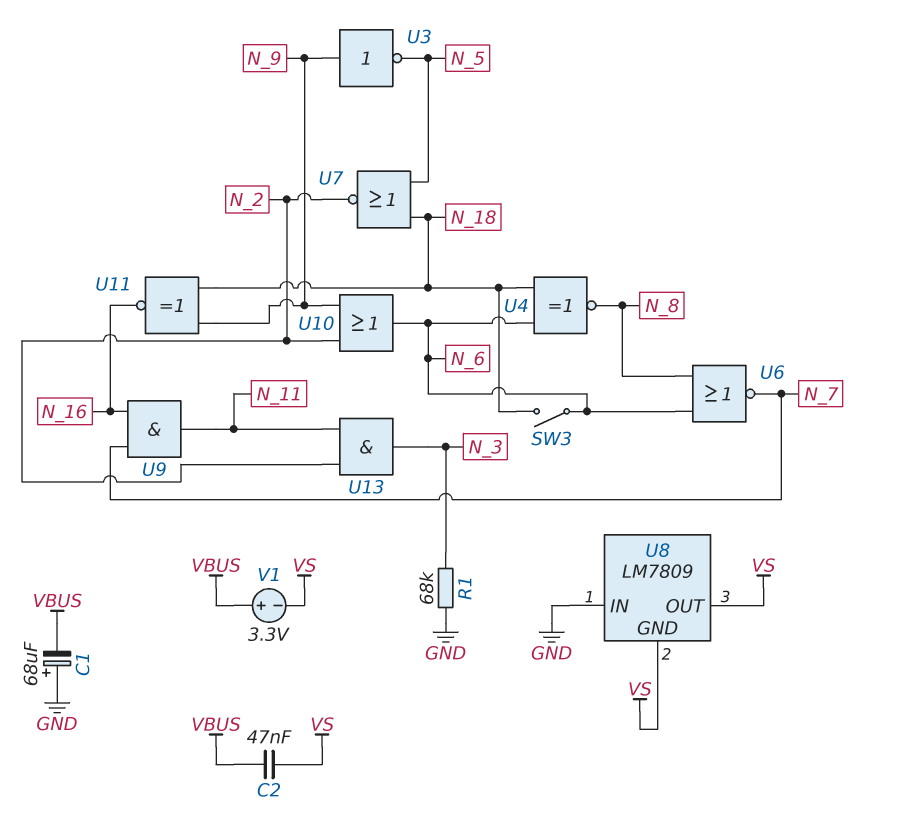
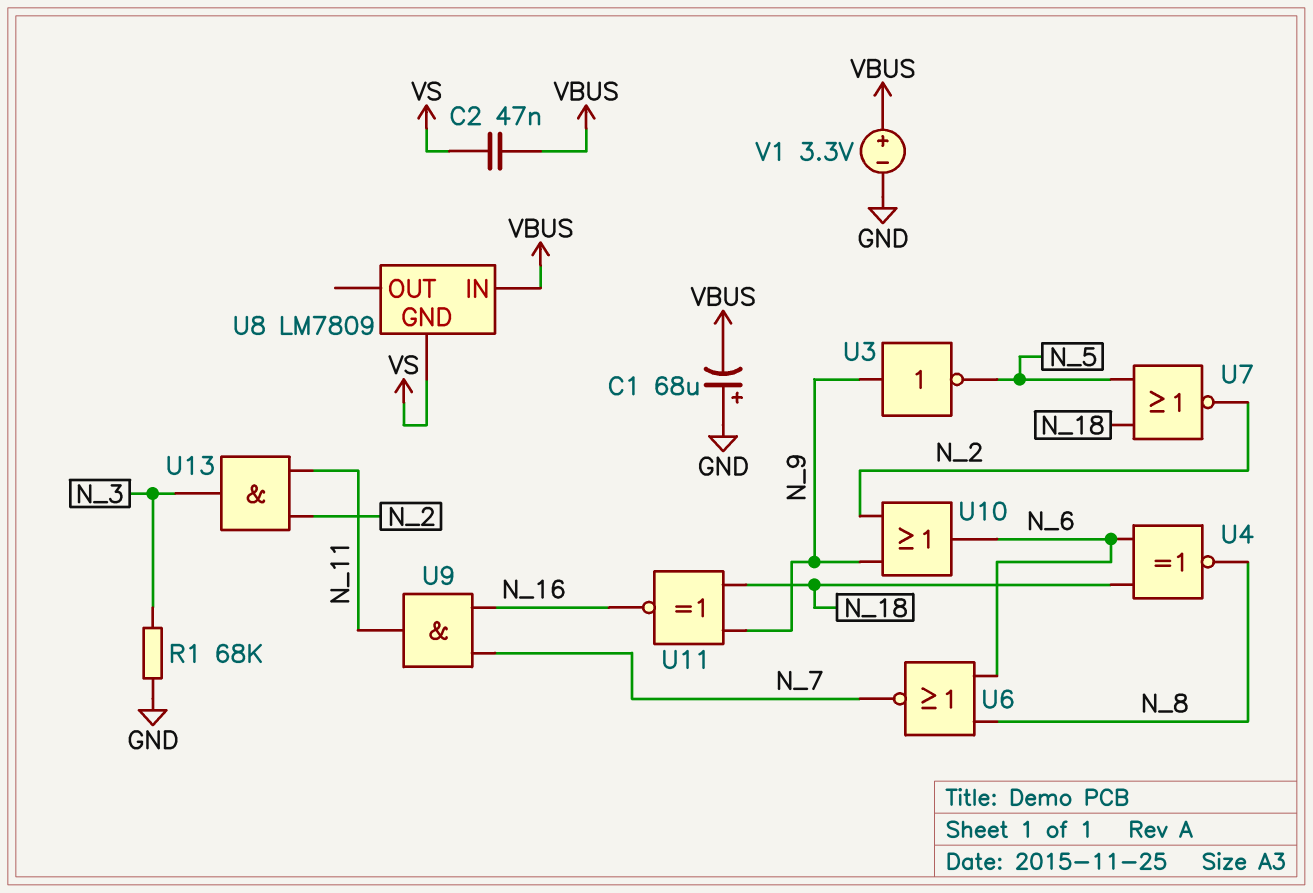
SW3: switch (N_6, N_18) -> none
U8 pin IN: GND -> VBUS
U8 pin OUT: VS -> none
V1: 3.3V (plus VBUS, minus VS) -> 3.3V (plus VBUS, minus GND)

